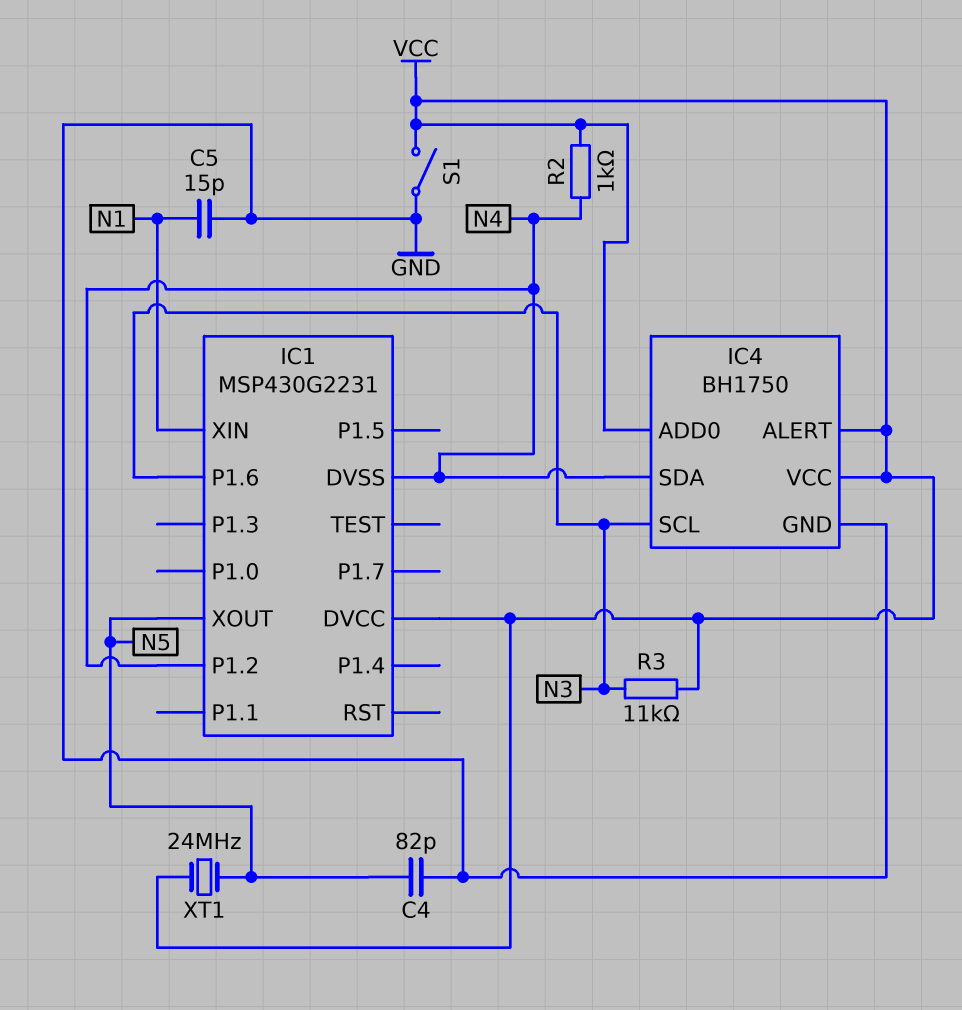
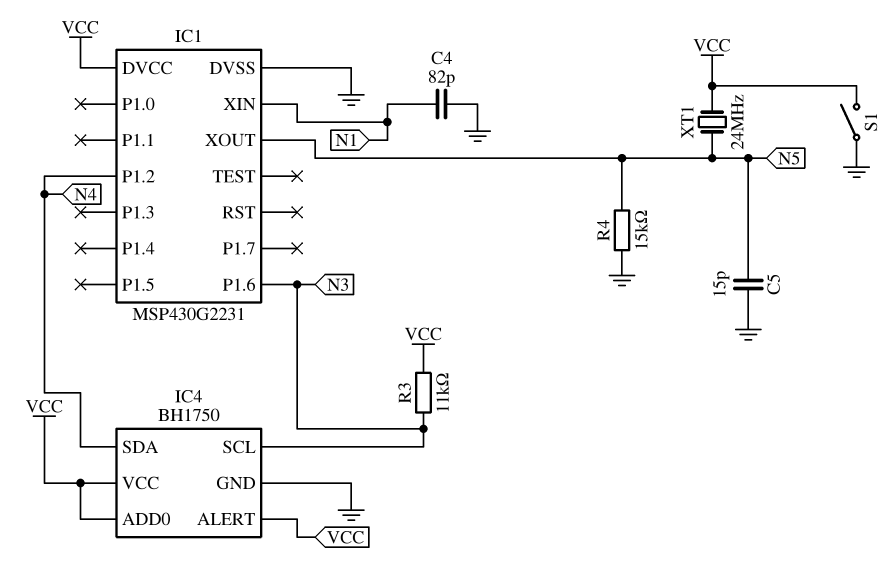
C4: 82pF (GND, N5) -> 82pF (GND, N1)
C5: 15pF (GND, N1) -> 15pF (GND, N5)
IC1 pin DVSS: N4 -> GND
R2: 1k (N4, VCC) -> none
R4: none -> 15k (GND, N5)

